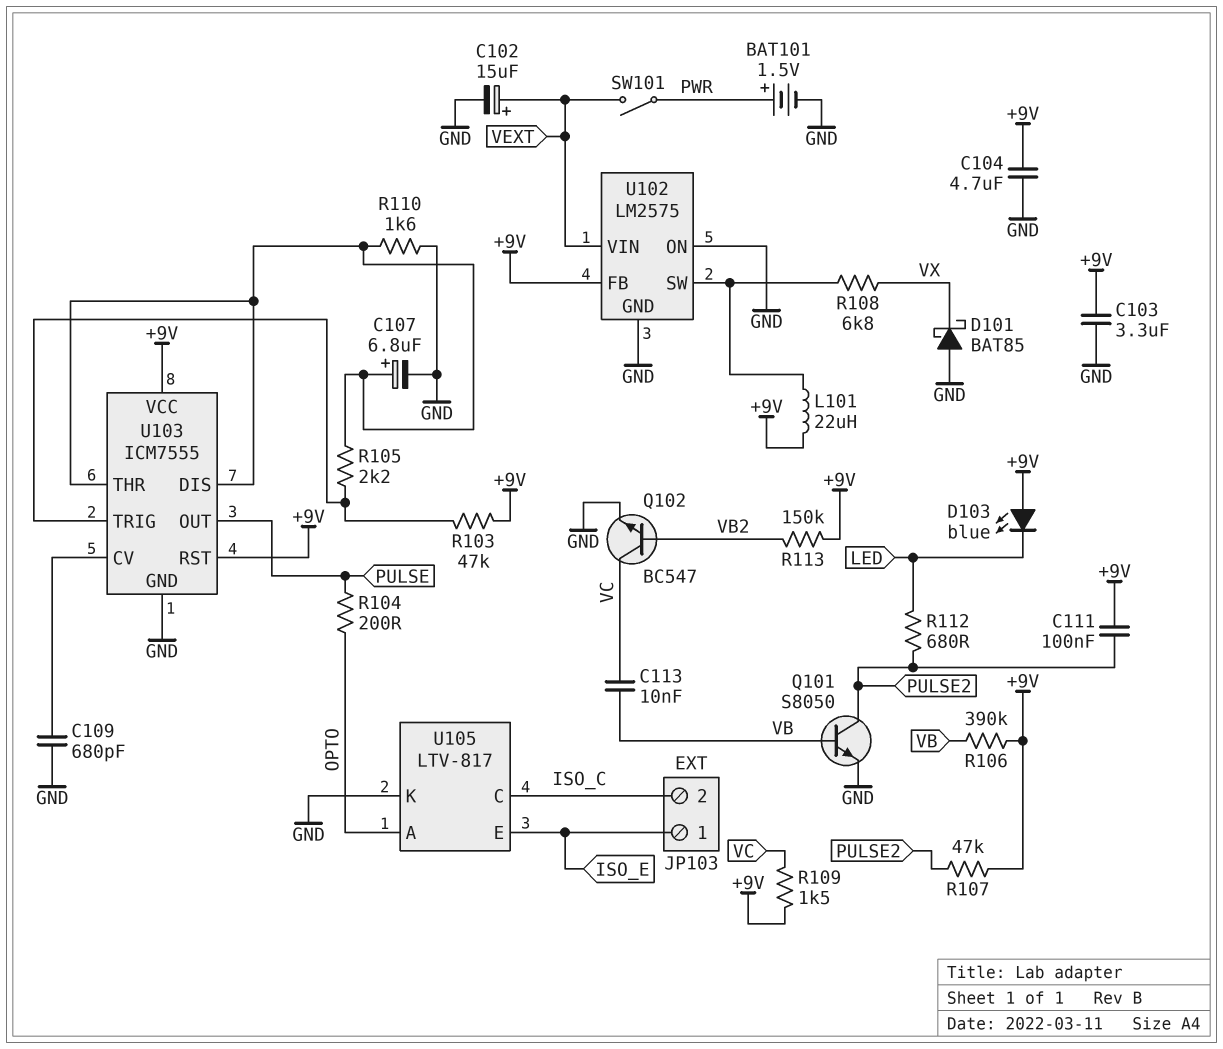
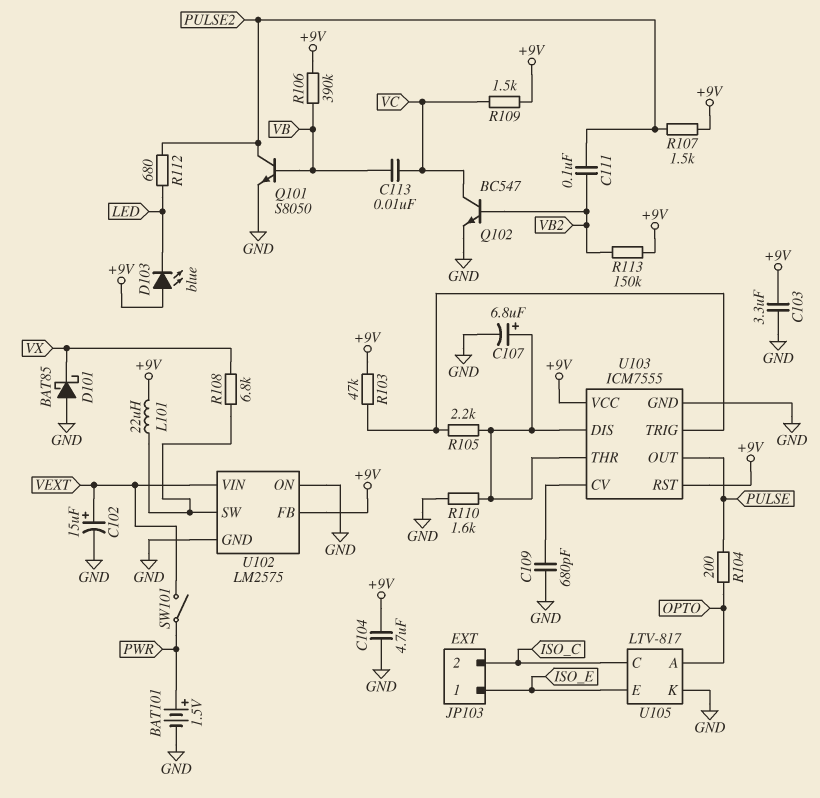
C111: 100nF (+9V, PULSE2) -> 100nF (PULSE2, VB2)
R107: 47k (+9V, PULSE2) -> 1.5k (+9V, PULSE2)

